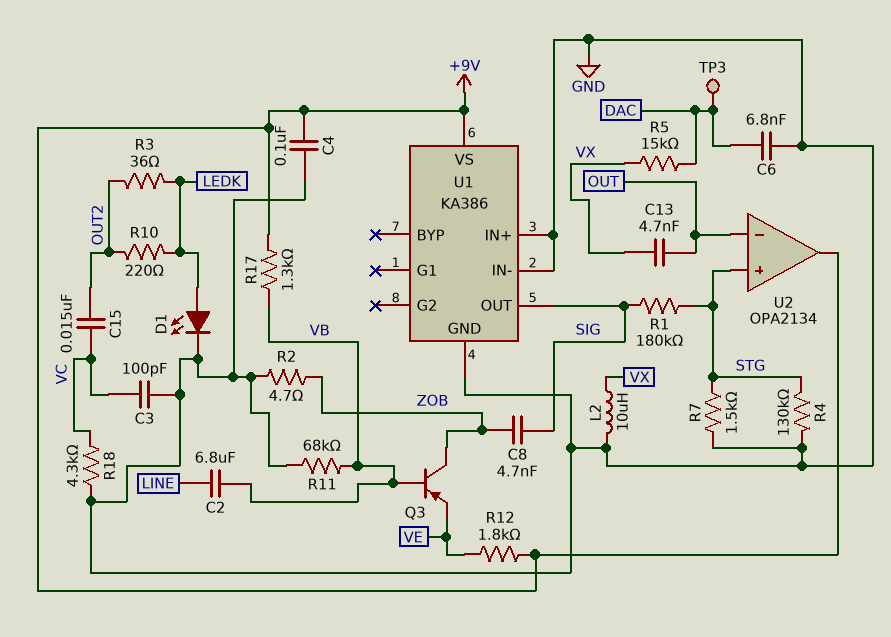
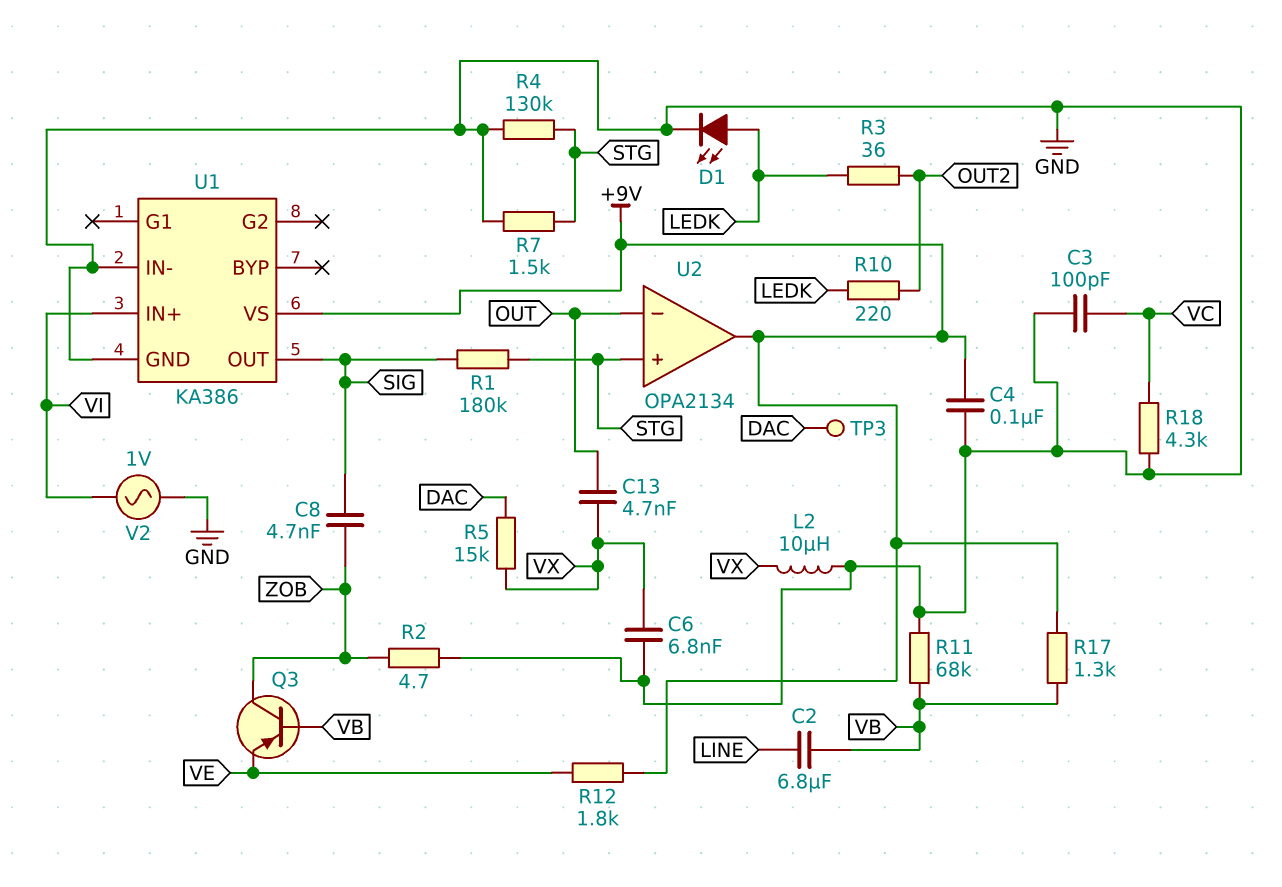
C6: 6.8nF (DAC, GND) -> 6.8nF (GND, VX)
C15: 15nF (OUT2, VC) -> none
U1 pin IN+: GND -> VI
V2: none -> AC 1V (GND, VI)

